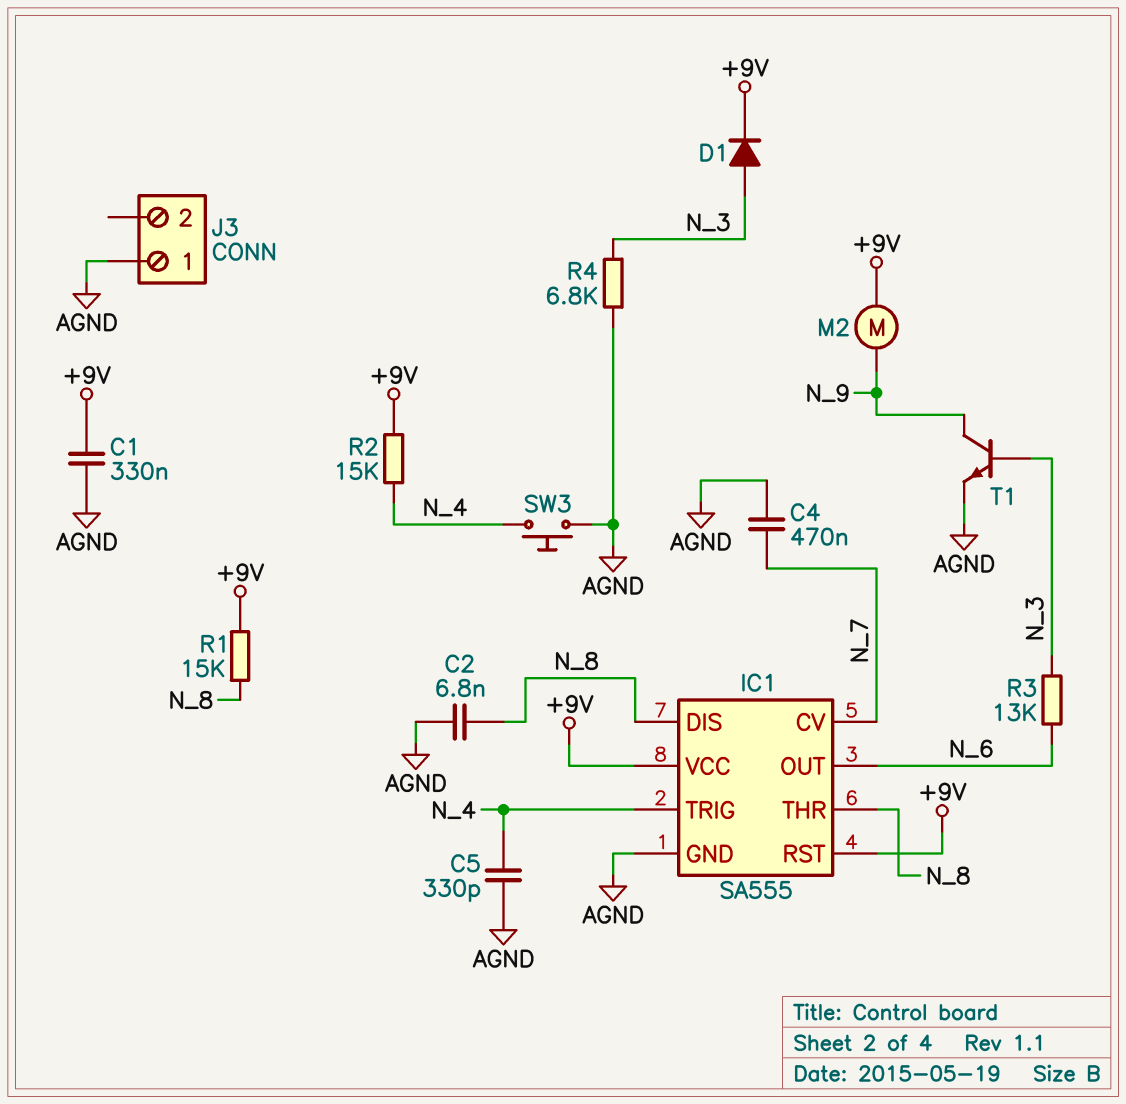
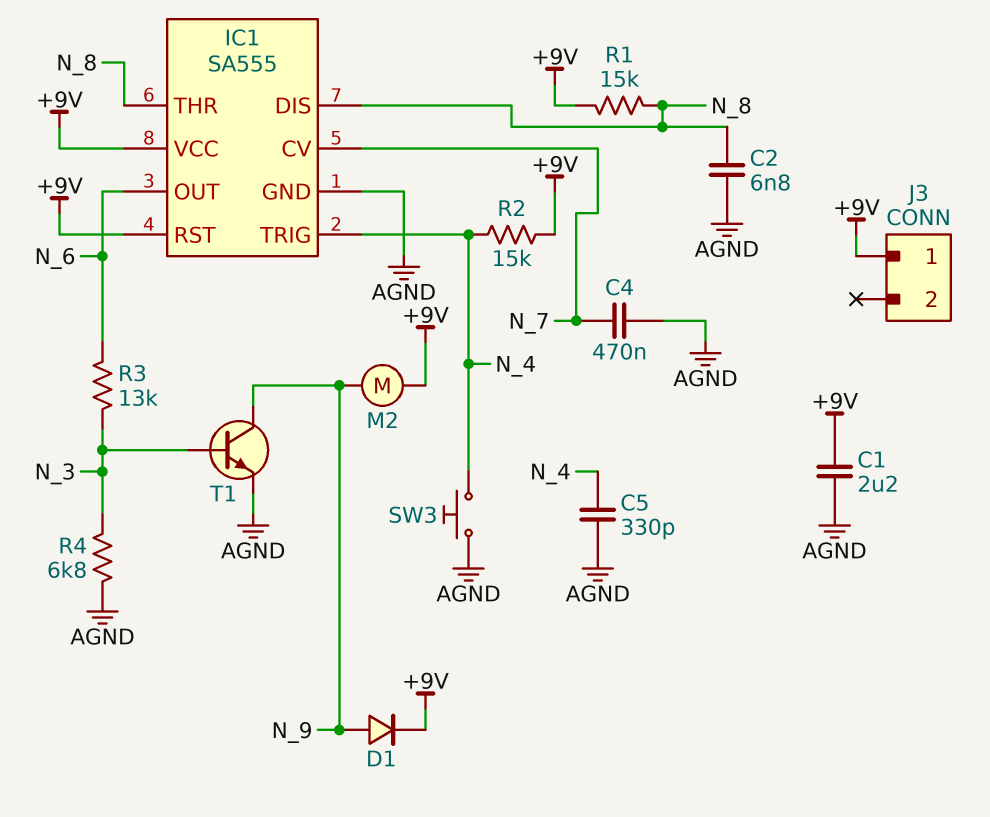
C1: 330nF (+9V, AGND) -> 2.2uF (+9V, AGND)
D1: diode (A N_3, K +9V) -> diode (A N_9, K +9V)
J3 pin 1: AGND -> +9V

